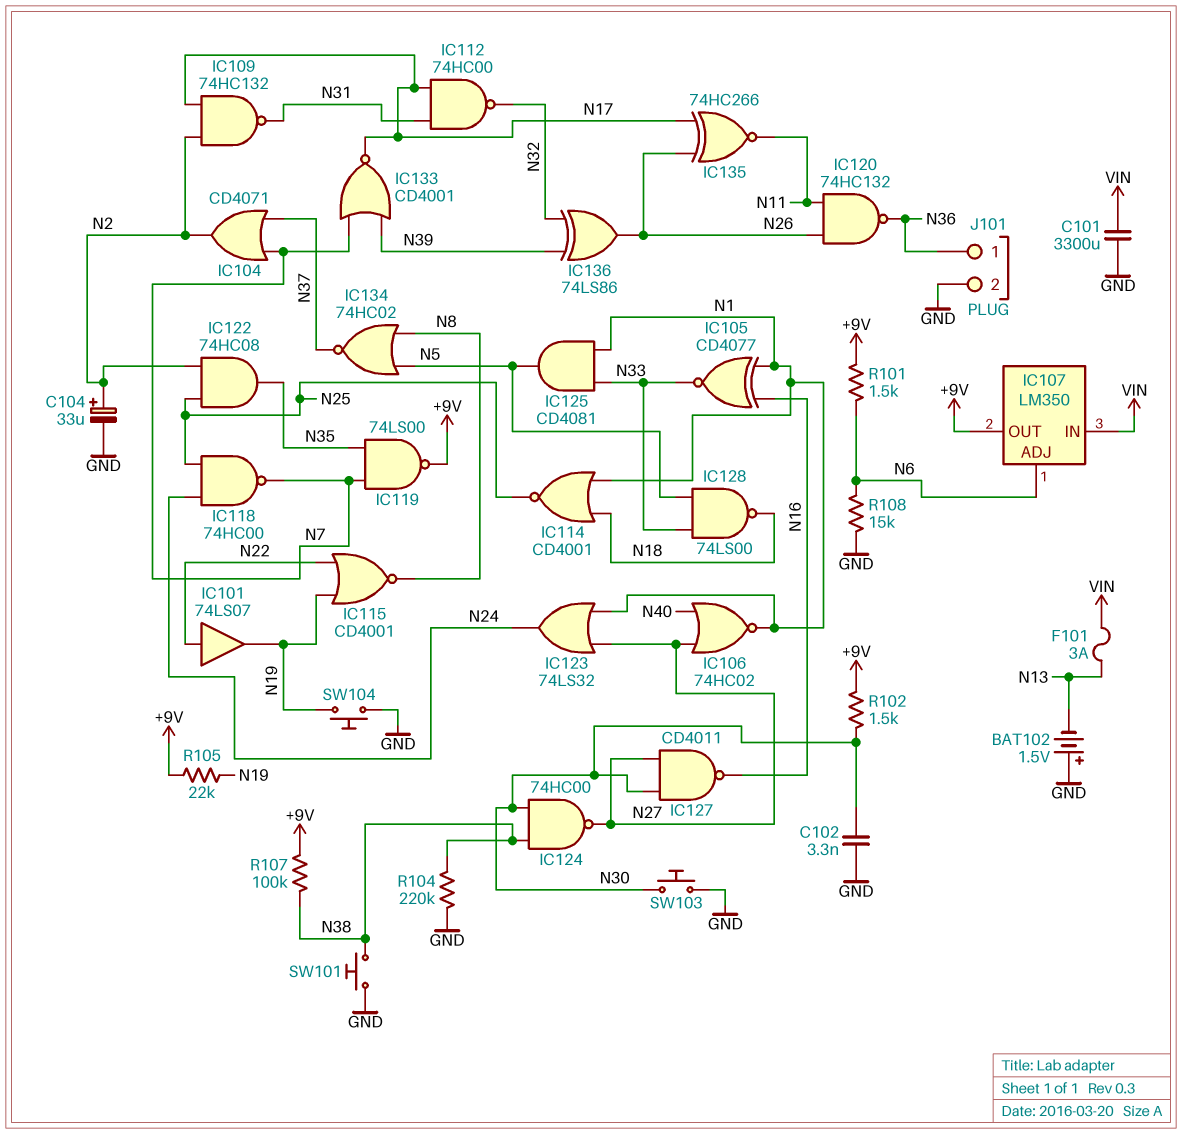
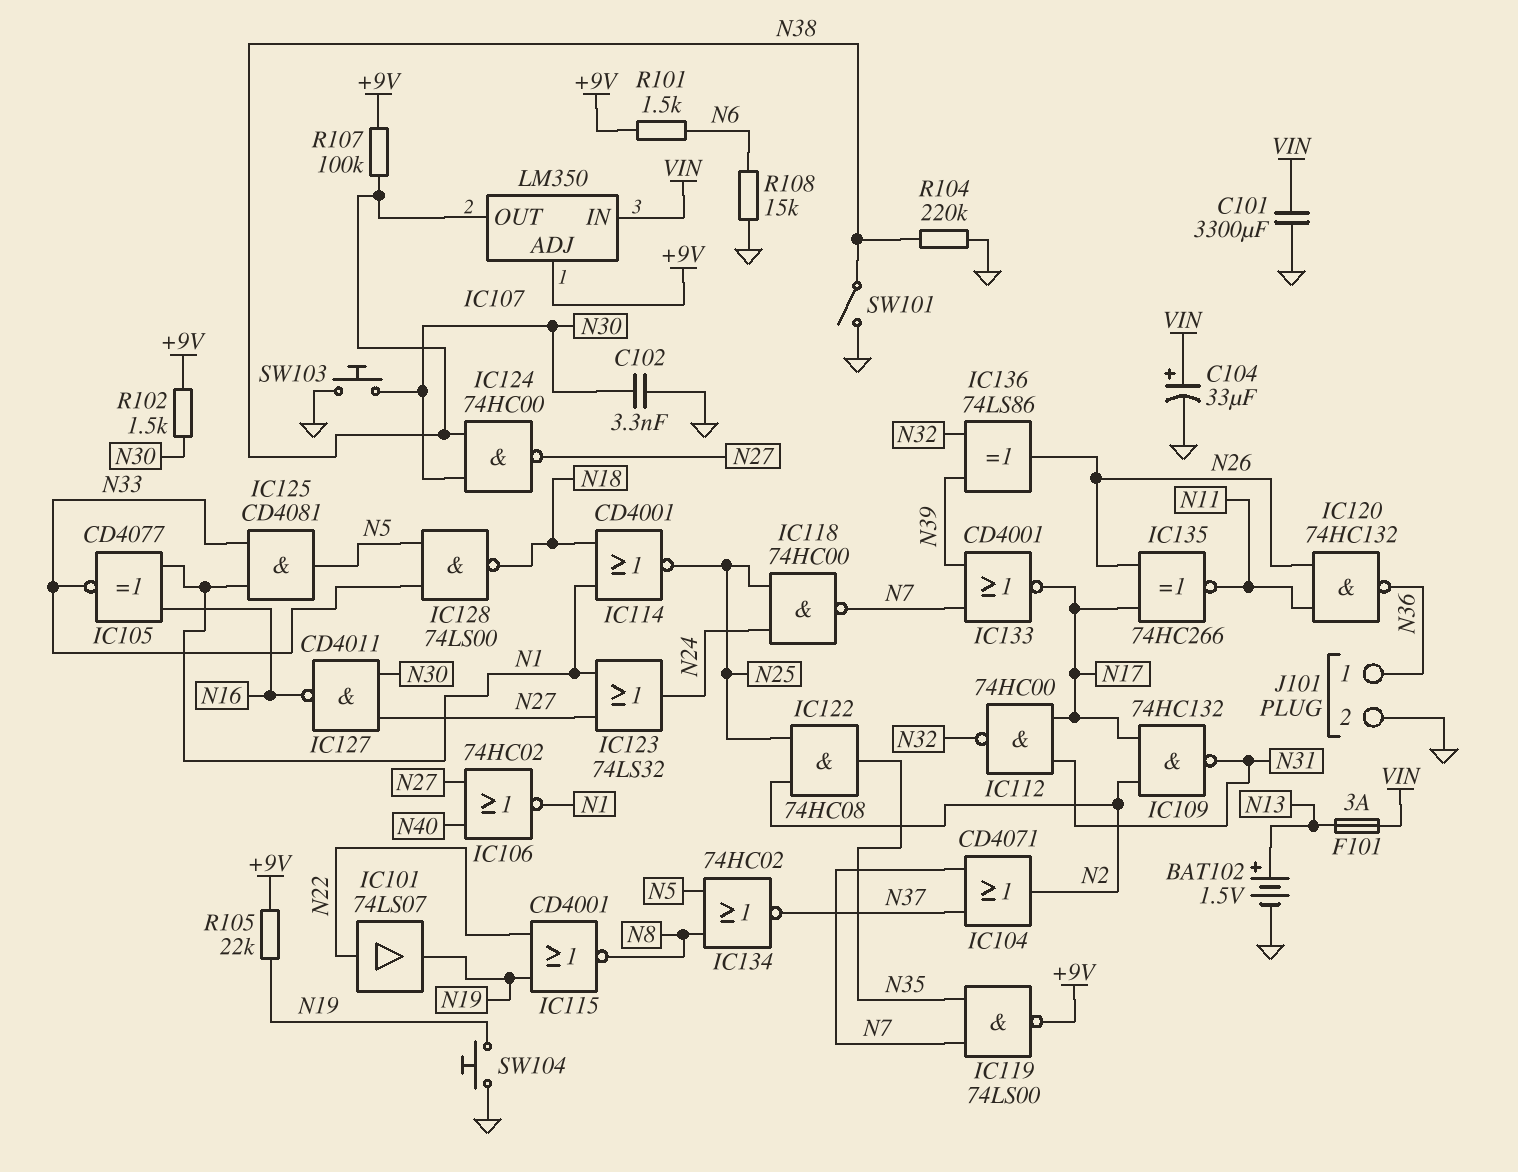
BAT102: 1.5V (plus GND, minus N13) -> 1.5V (plus N13, minus GND)
C104: 33uF (plus N2, minus GND) -> 33uF (plus VIN, minus GND)
IC107 pin ADJ: N6 -> +9V
IC107 pin OUT: +9V -> N38
SW101: button (GND, N38) -> switch (GND, N38)

